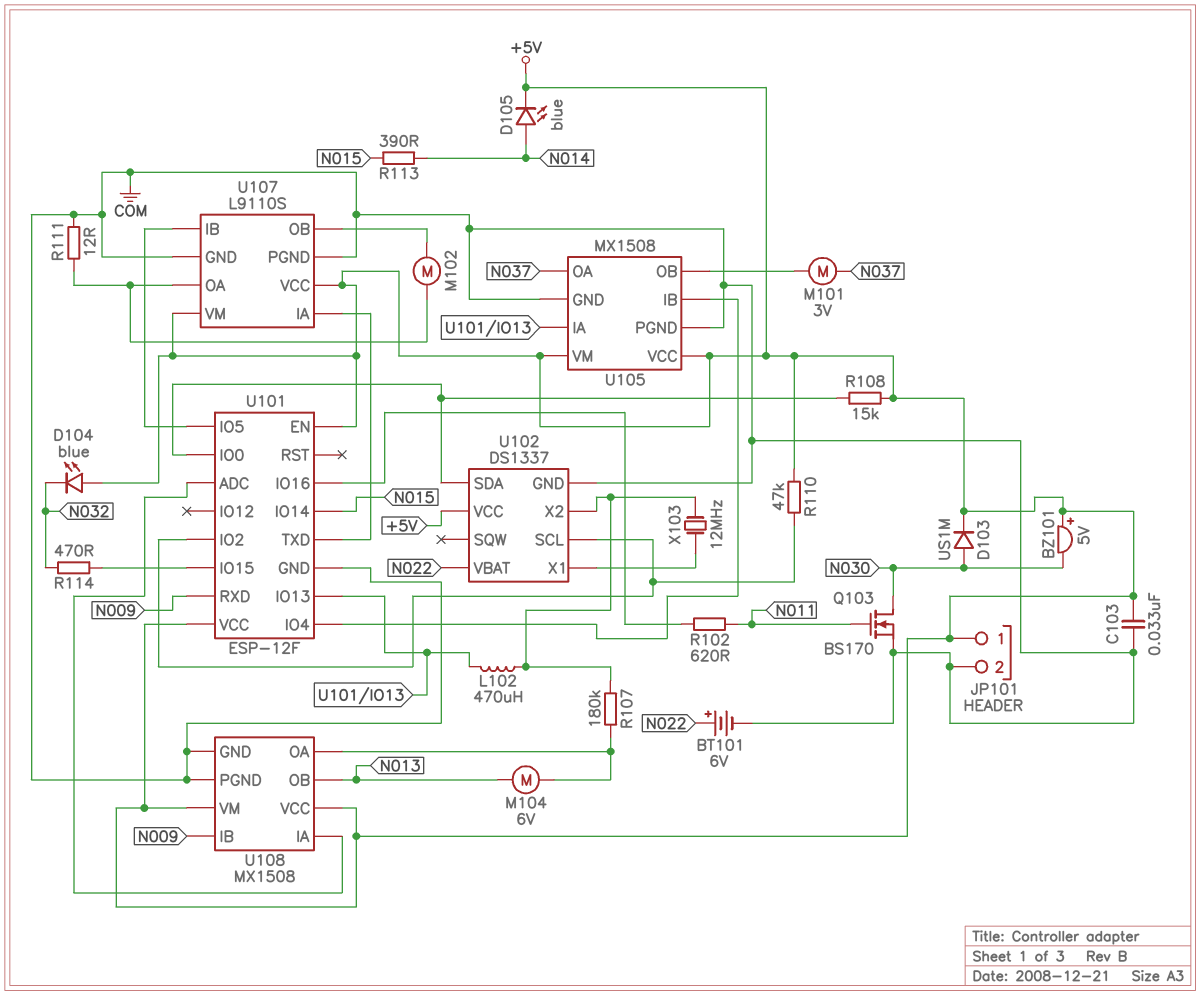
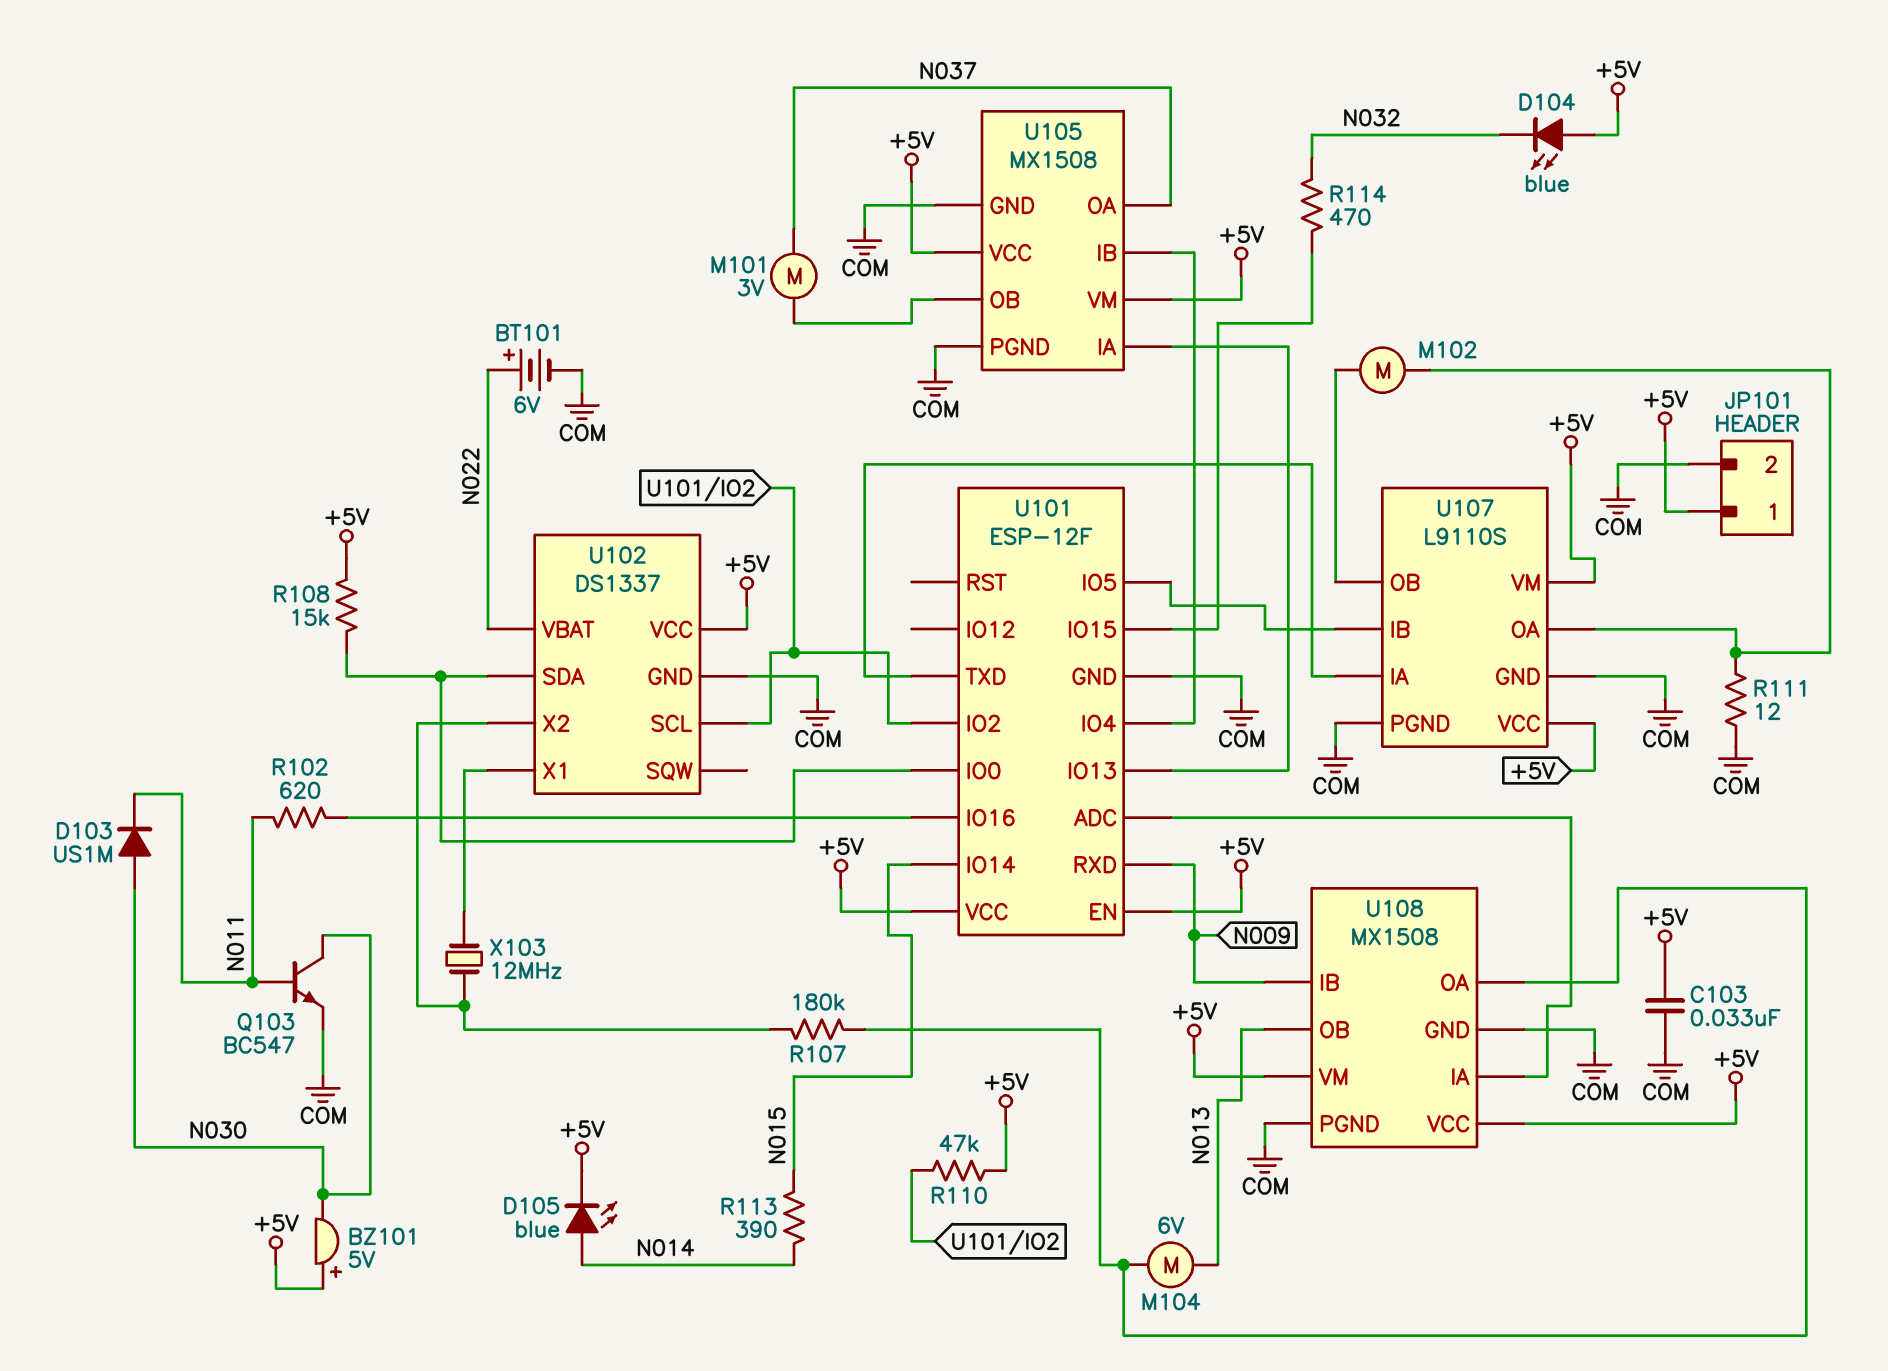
D103: diode US1M (A N030, K +5V) -> diode US1M (A N030, K N011)
L102: 470uH (U101/IO13, U102/X2) -> none
Q103: NMOS BS170 (G N011, D N030, S COM) -> NPN BC547 (B N011, C N030, E COM)

